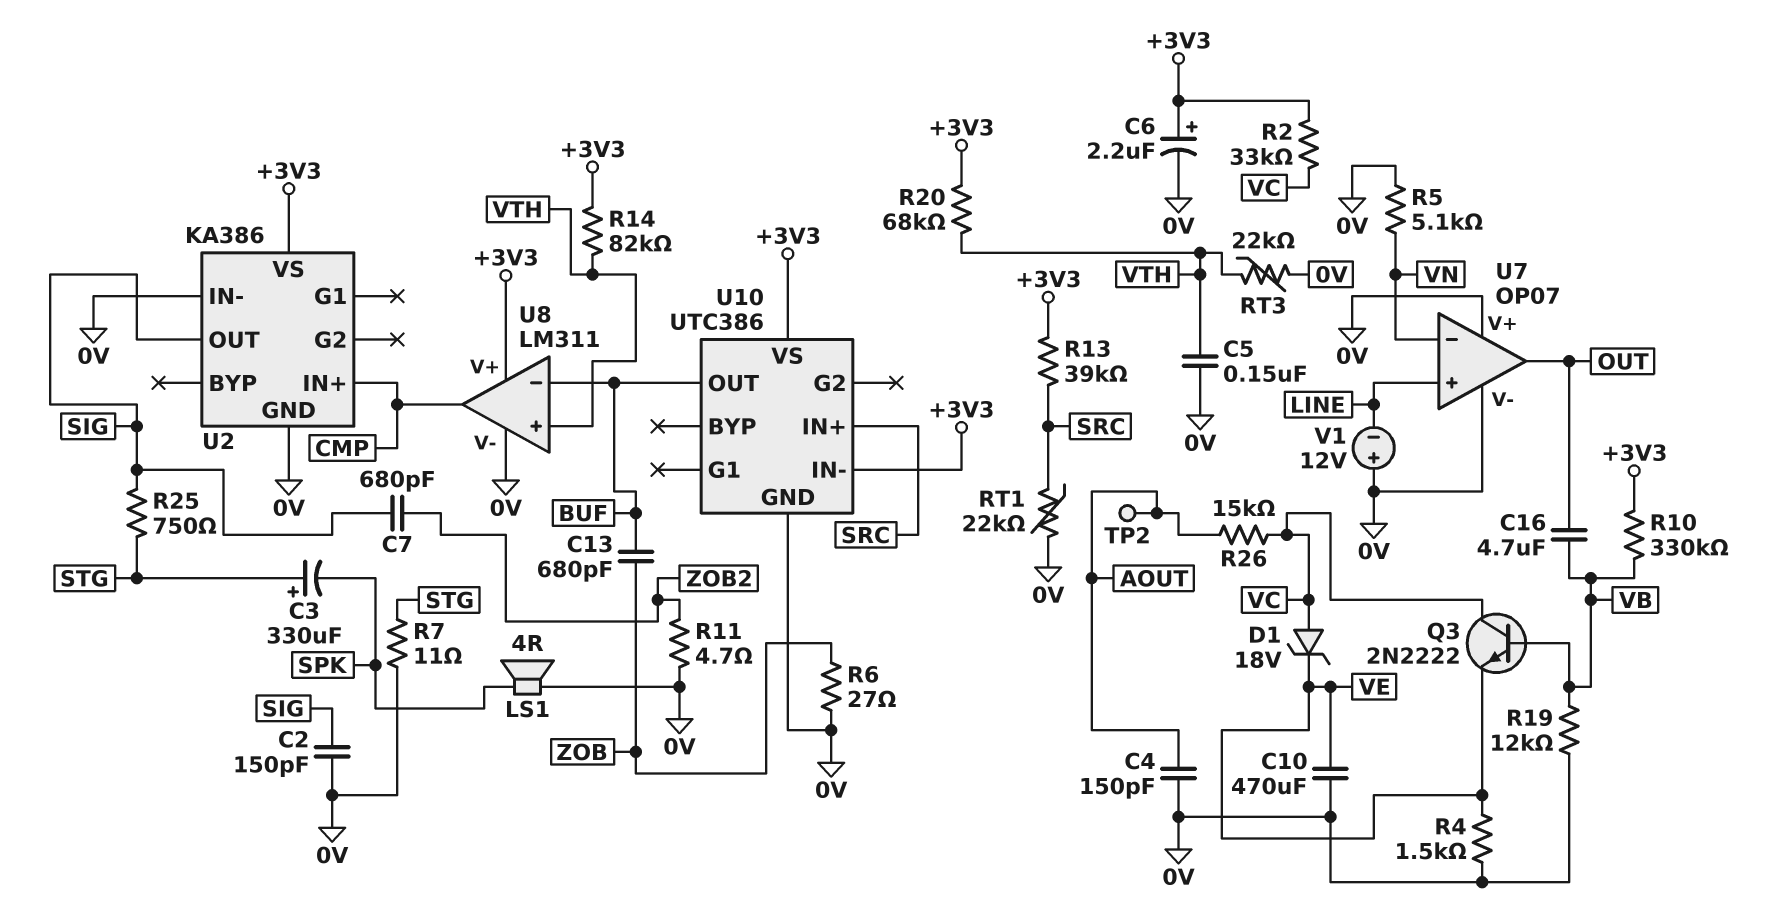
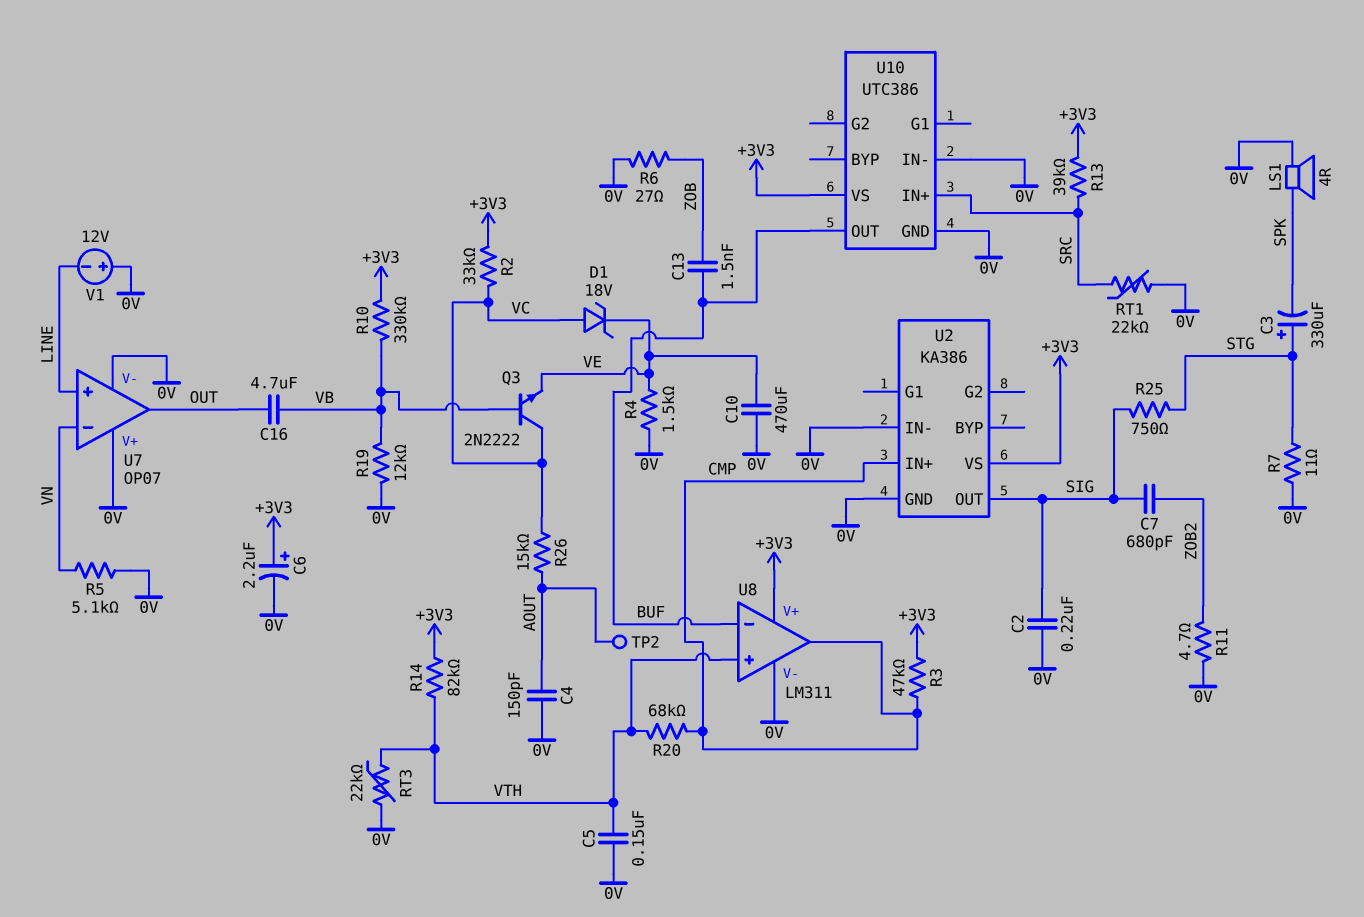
C2: 150pF (0V, SIG) -> 220nF (0V, SIG)
C13: 680pF (BUF, ZOB) -> 1.5nF (BUF, ZOB)
R3: none -> 47k (+3V3, CMP)
R20: 68k (+3V3, VTH) -> 68k (CMP, VTH)
U10 pin IN-: +3V3 -> 0V

